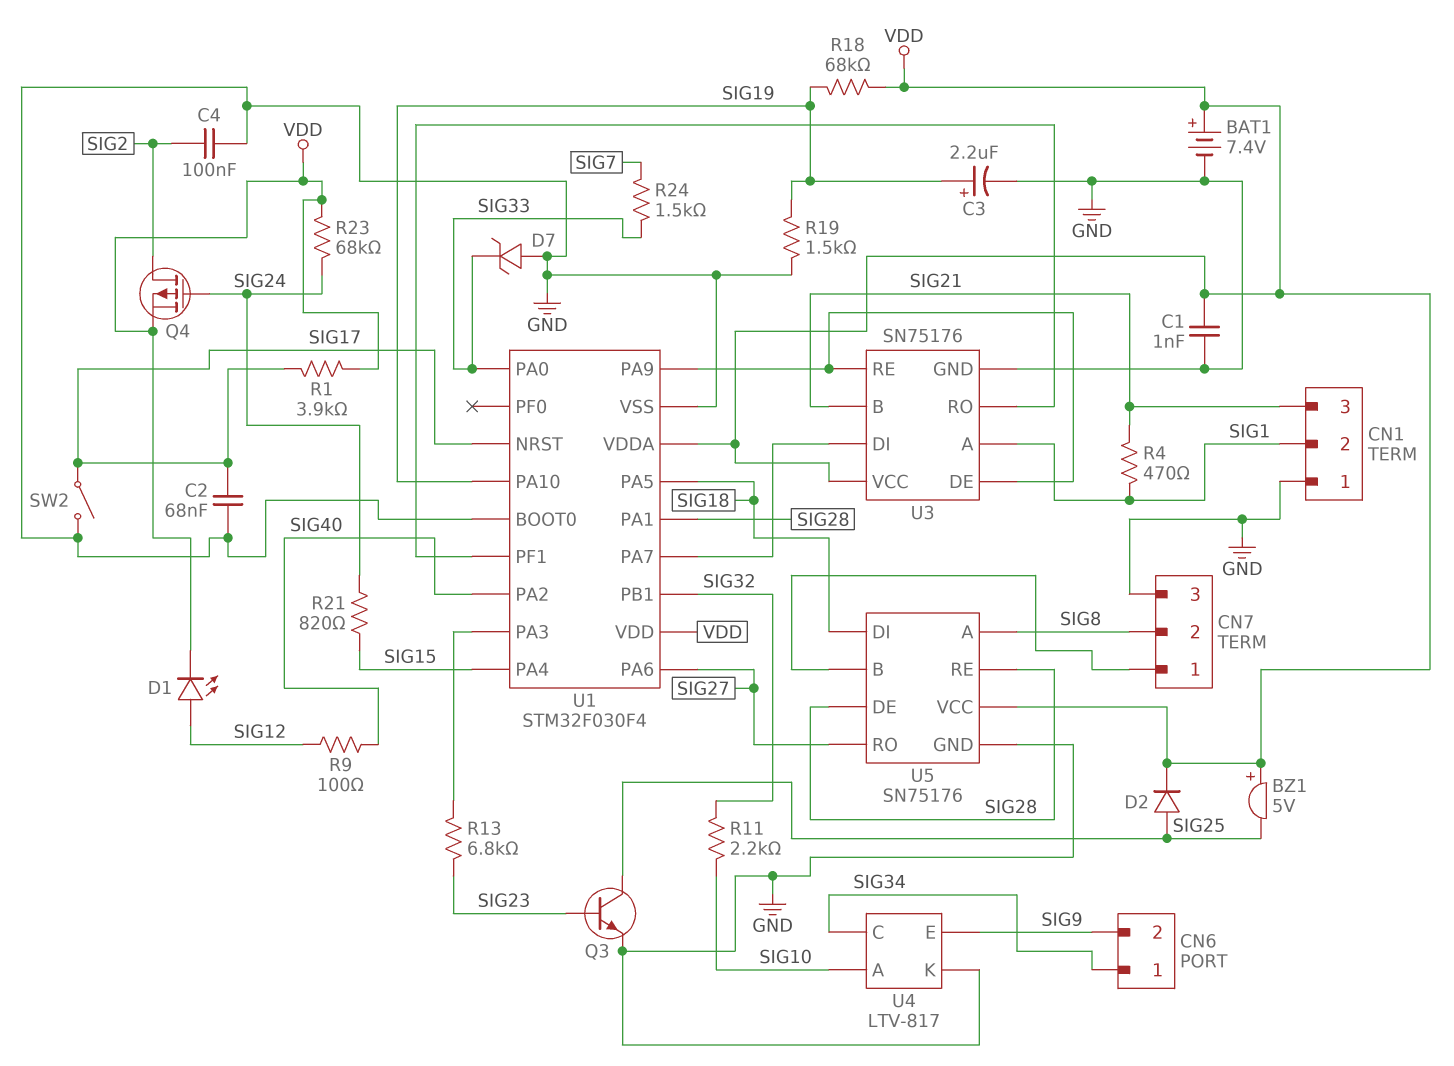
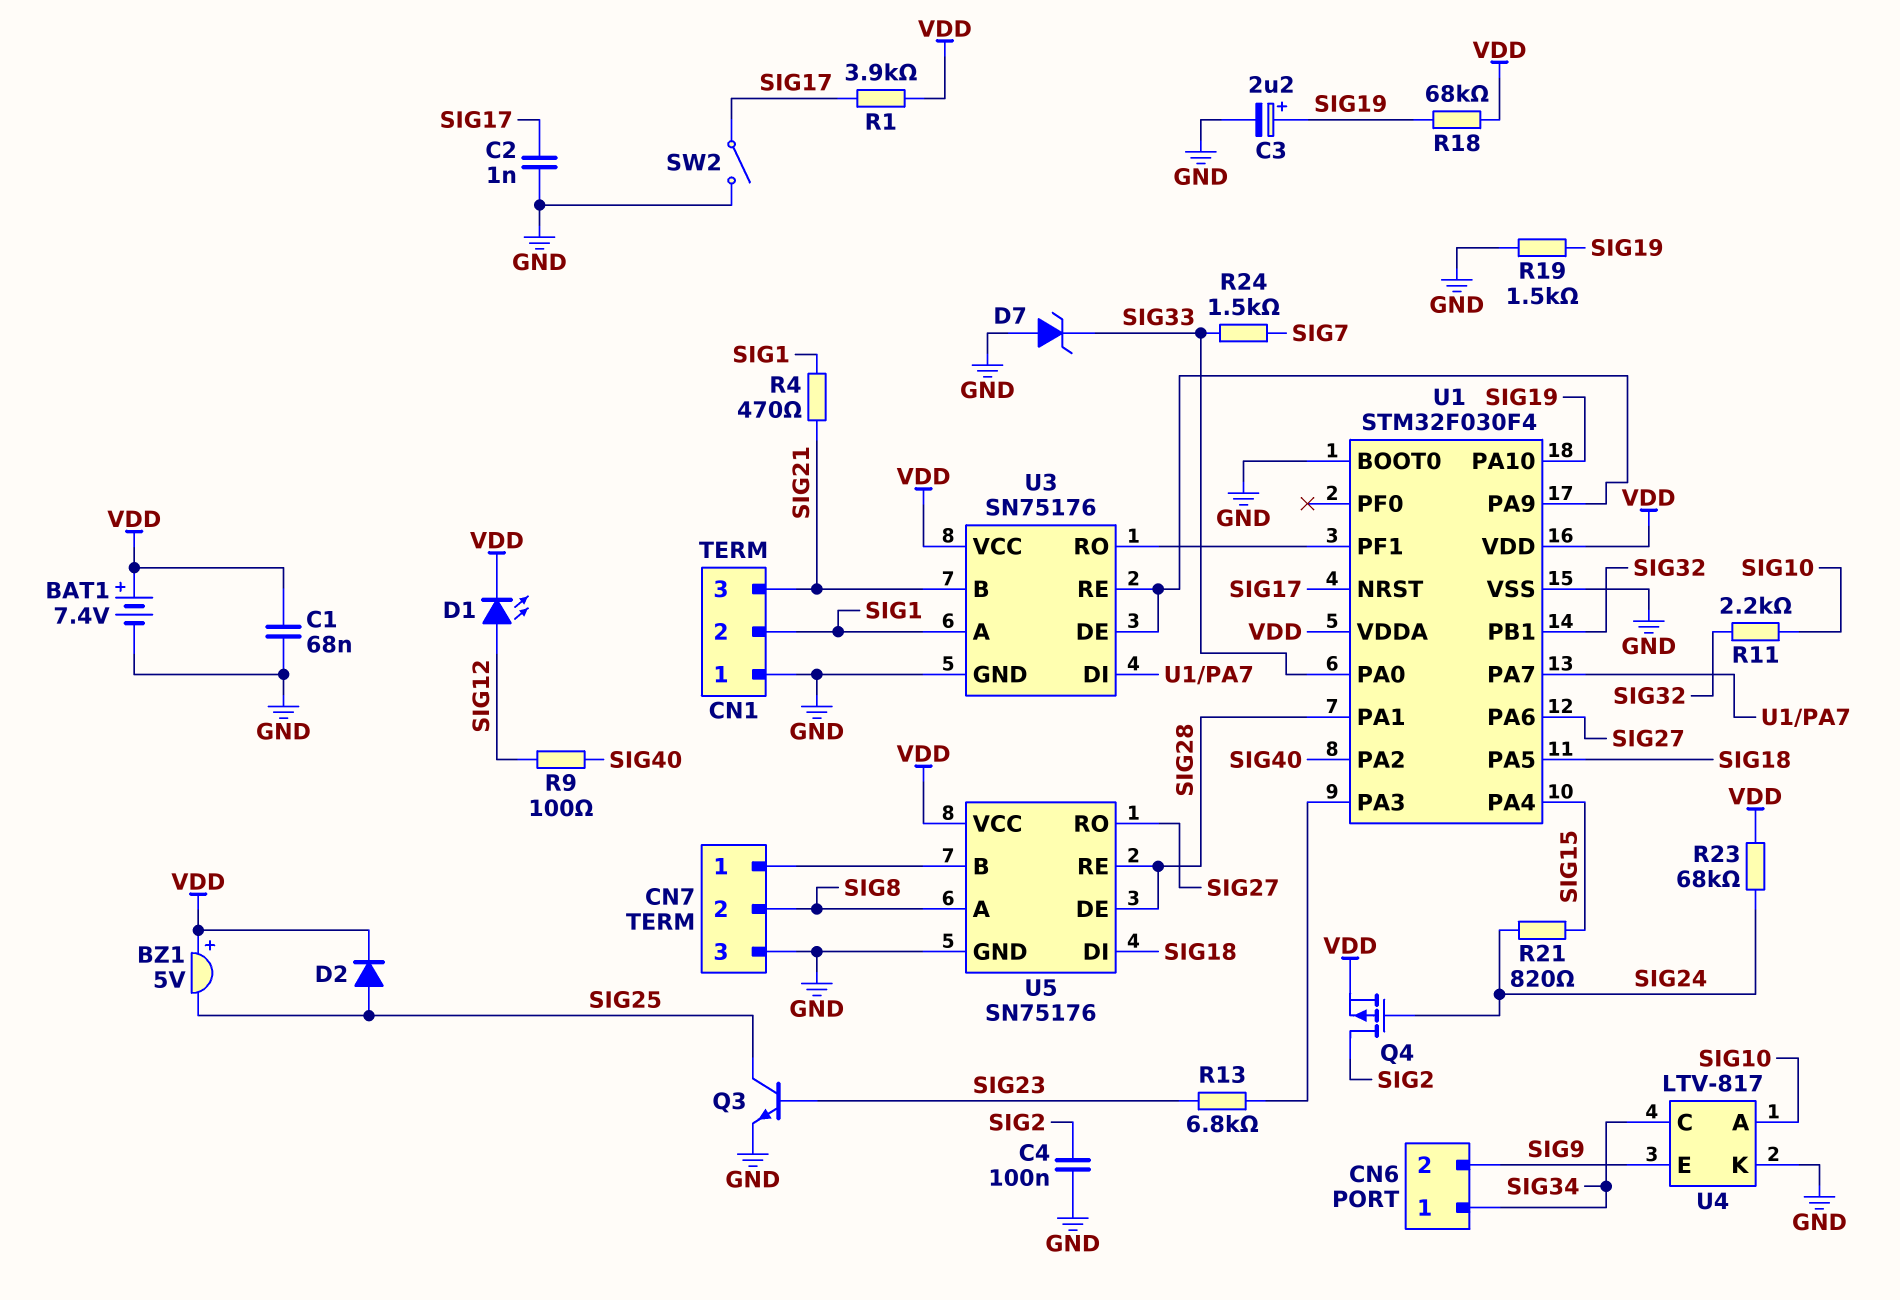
C1: 1nF (GND, VDD) -> 68nF (GND, VDD)
C2: 68nF (GND, SIG17) -> 1nF (GND, SIG17)

